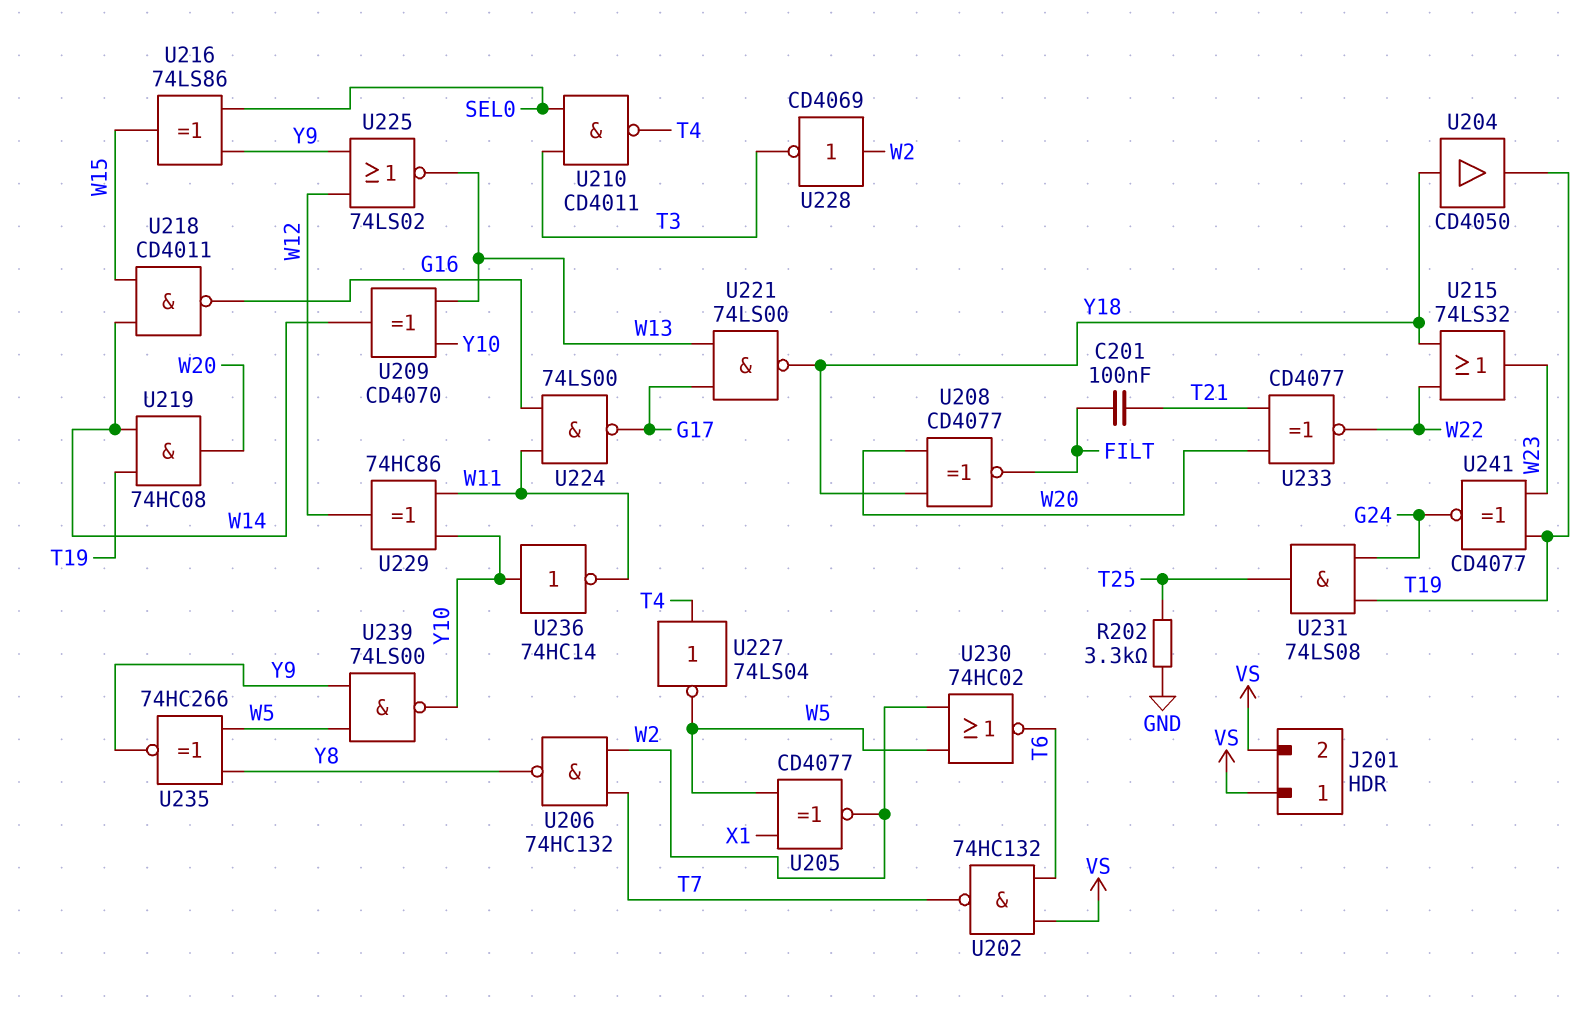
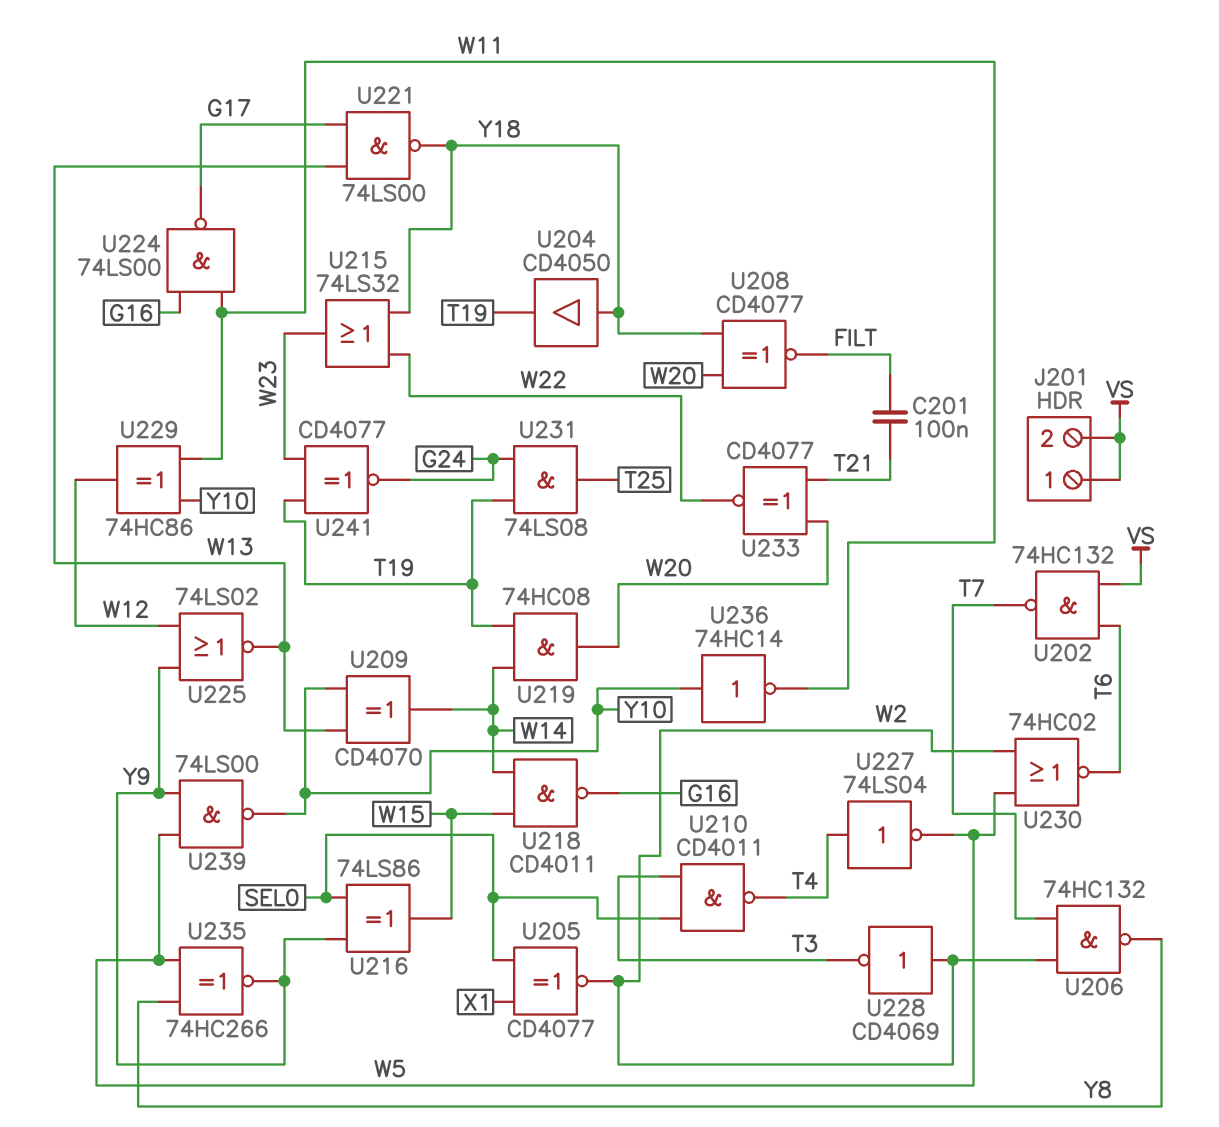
R202: 3.3k (GND, T25) -> none
U205: XNOR CD4077 (in W5, in X1, out W2) -> XNOR CD4077 (in SEL0, in X1, out W2)

